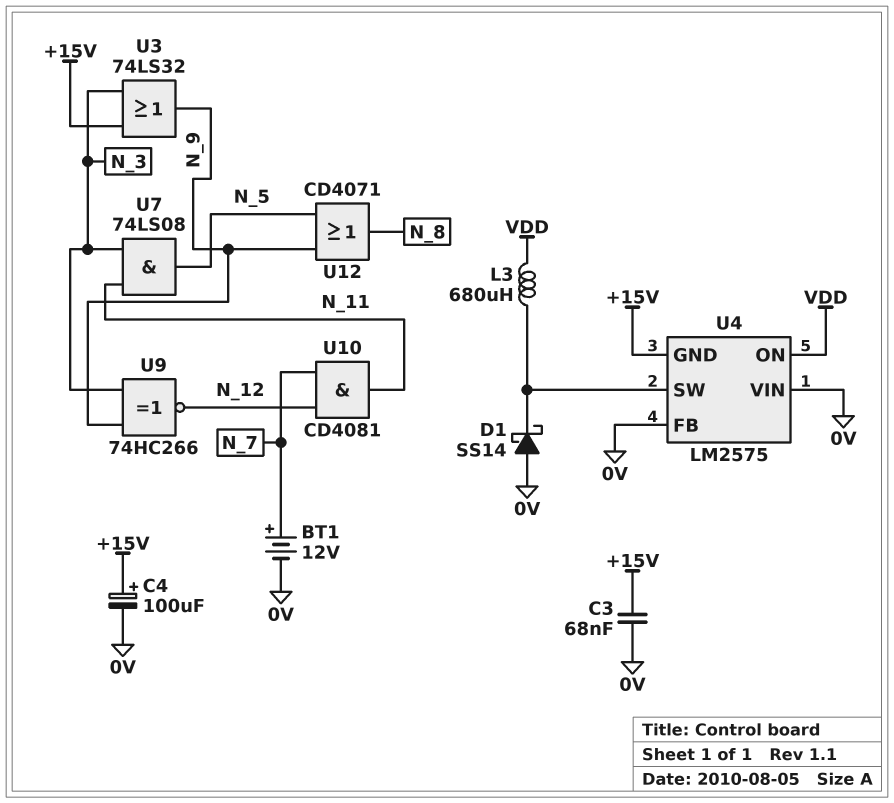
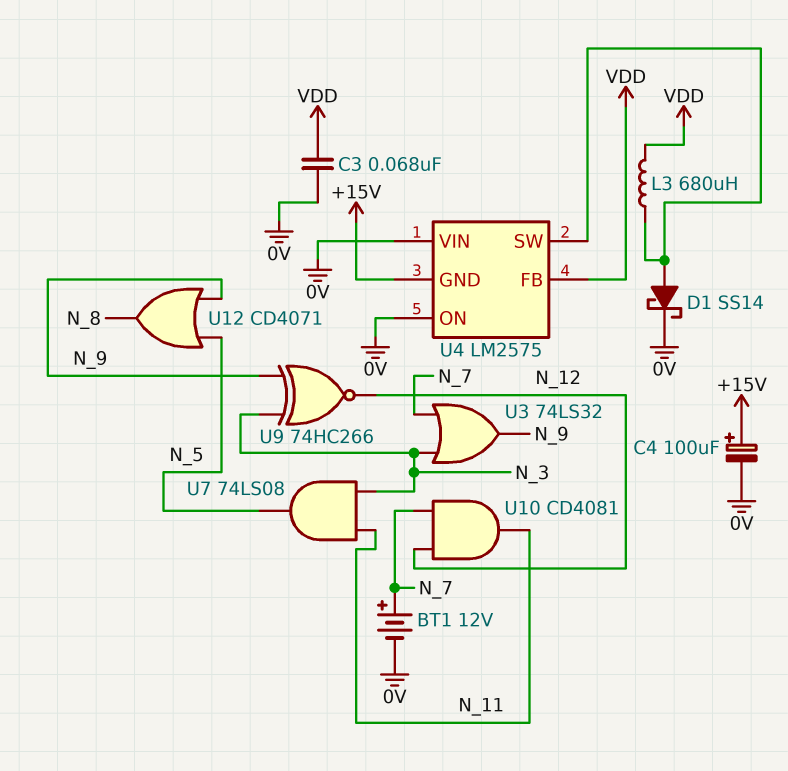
C3: 68nF (+15V, 0V) -> 68nF (0V, VDD)
D1: schottky SS14 (A 0V, K U4/SW) -> schottky SS14 (A U4/SW, K 0V)
U3: OR 74LS32 (in +15V, in N_3, out N_9) -> OR 74LS32 (in N_3, in N_7, out N_9)
U4 pin FB: 0V -> VDD
U4 pin ON: VDD -> 0V

